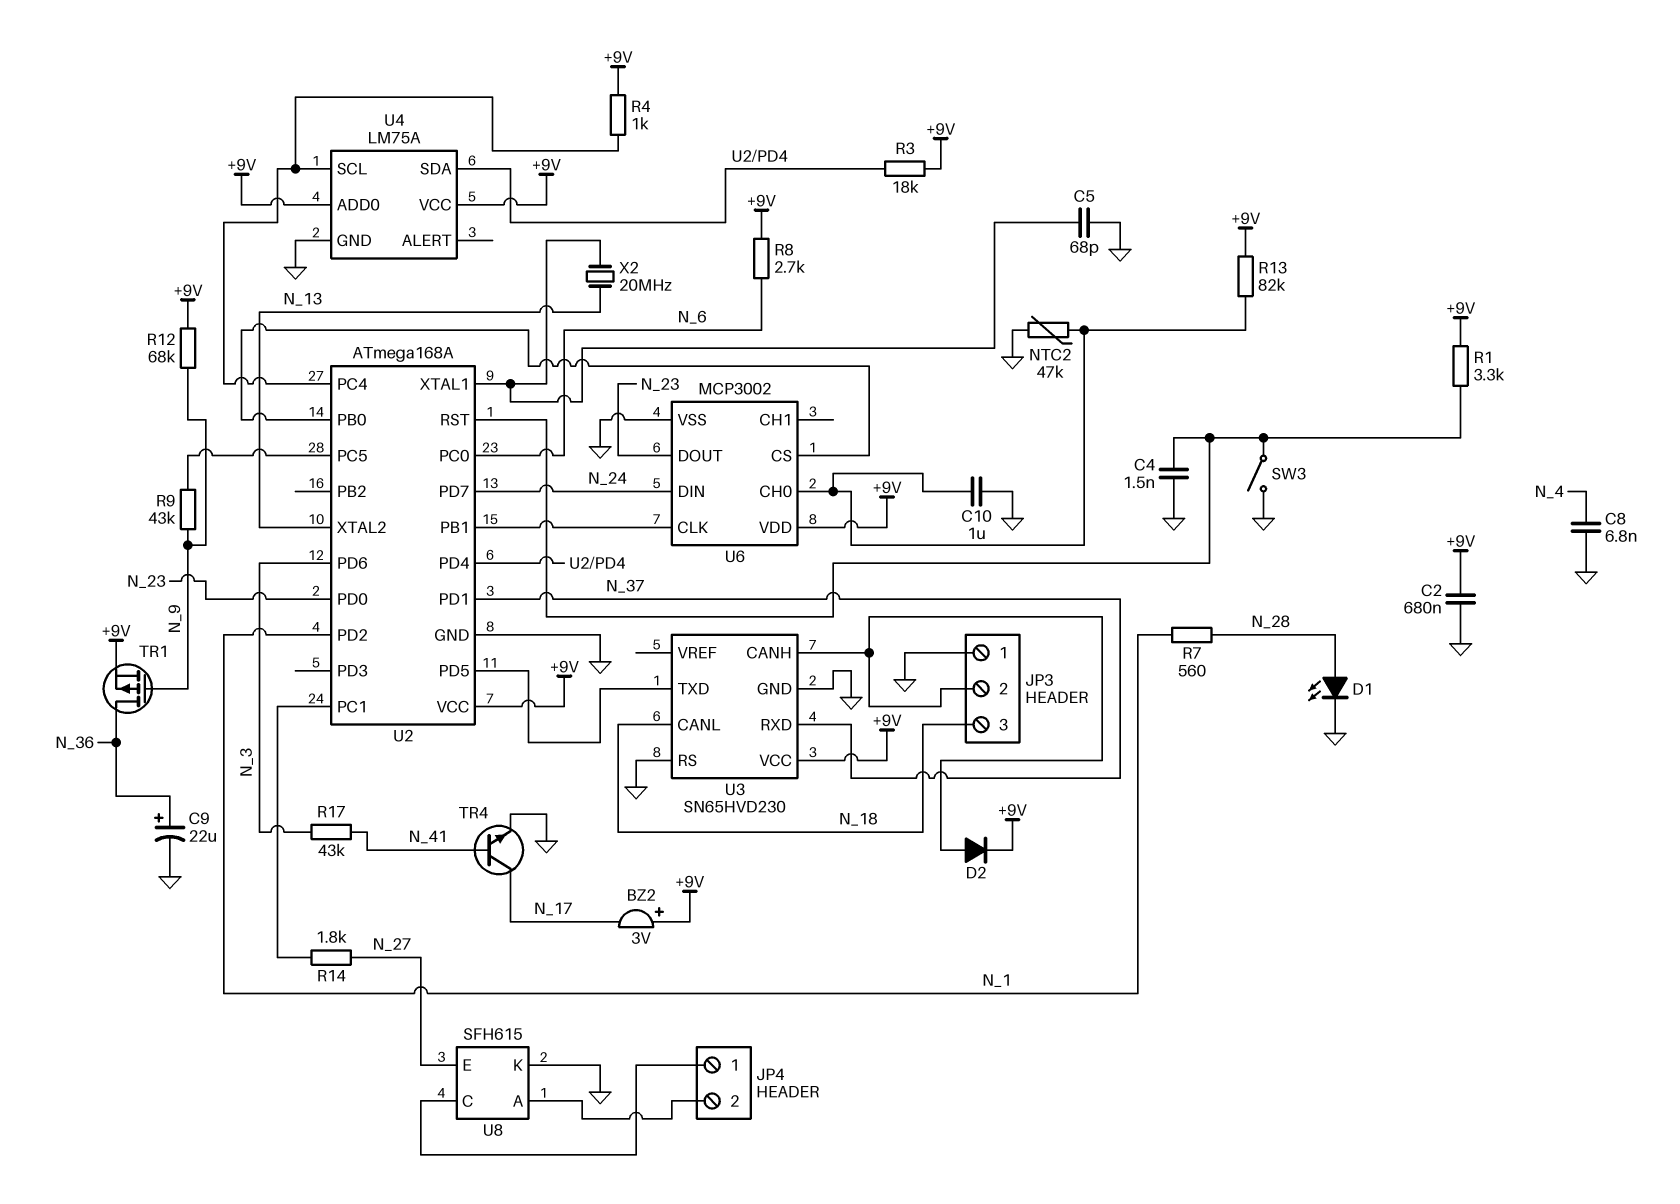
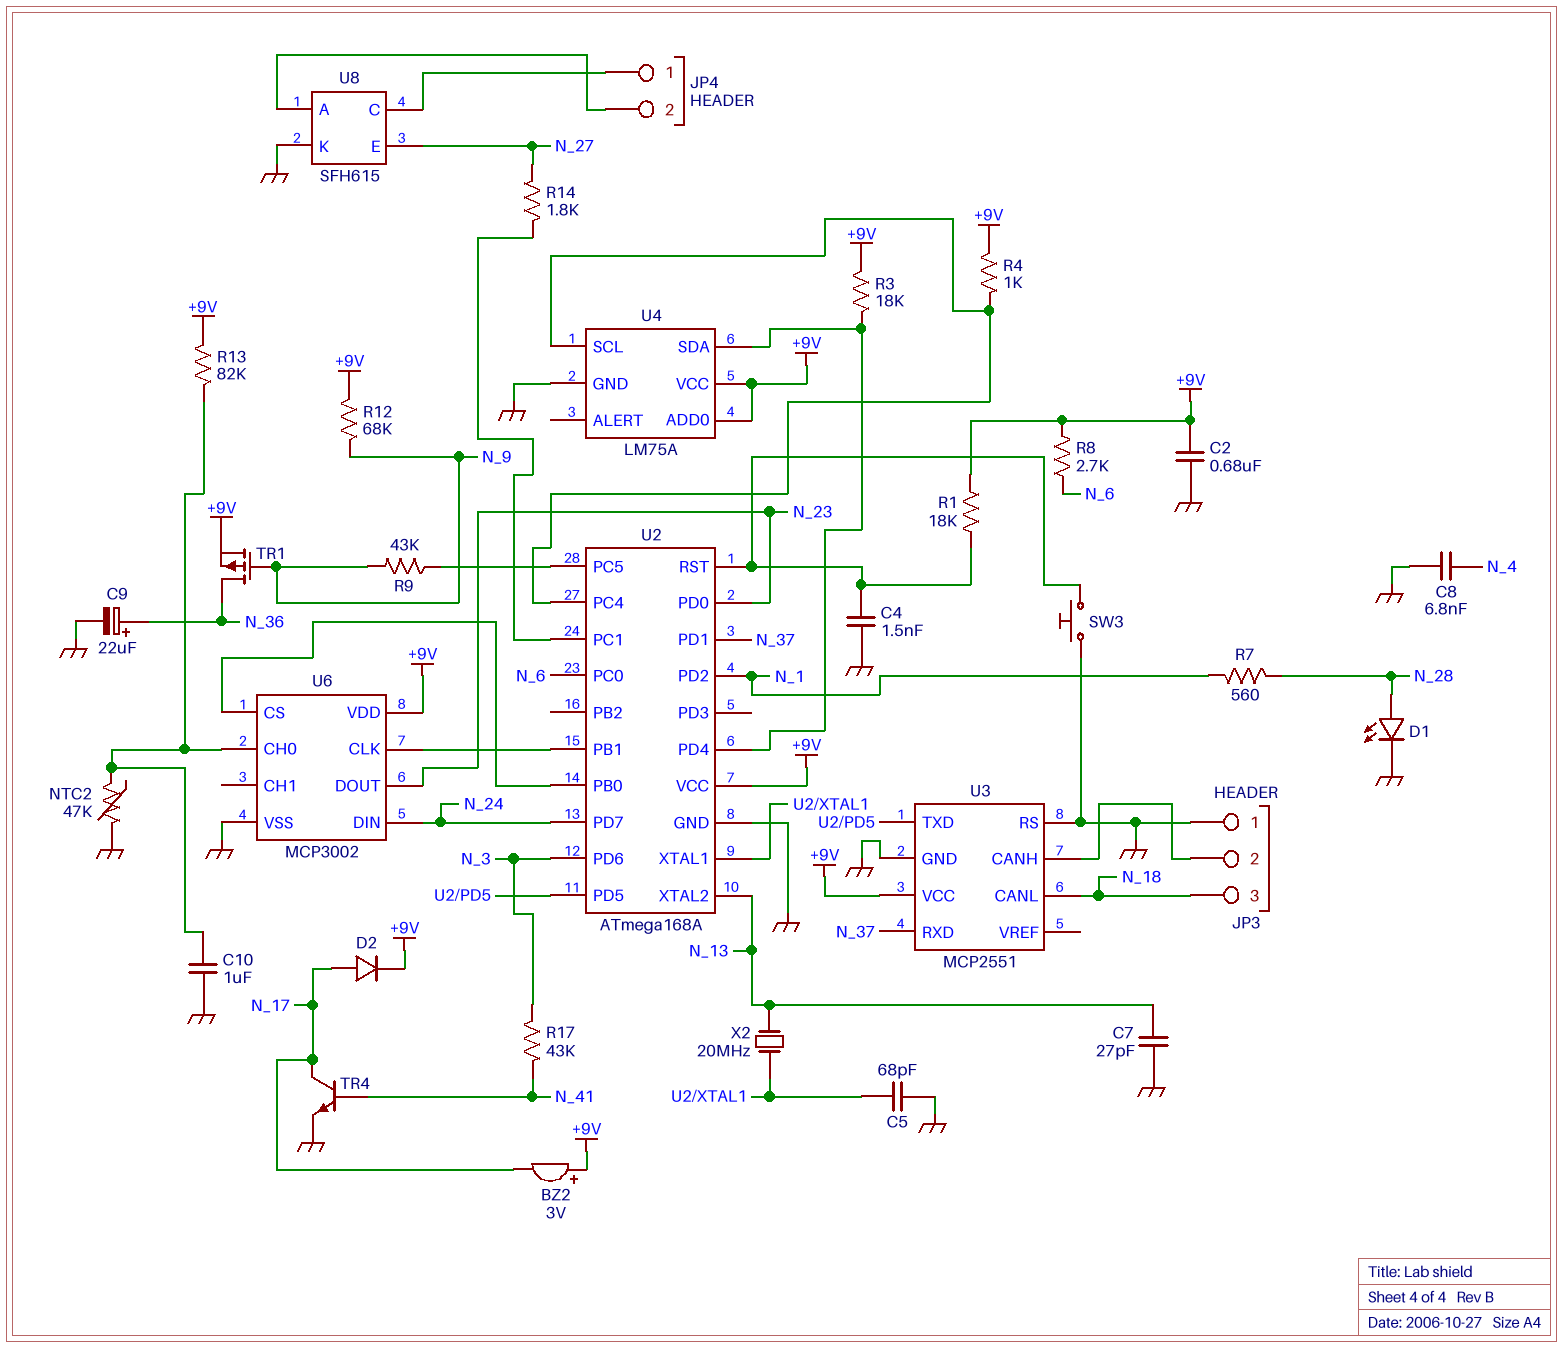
C7: none -> 27pF (GND, N_13)
D2: diode (A JP3/2, K +9V) -> diode (A N_17, K +9V)
R1: 3.3k (+9V, U2/RST) -> 18k (+9V, U2/RST)
SW3: switch (GND, U2/RST) -> button (GND, U2/RST)
U3: SN65HVD230 -> MCP2551

